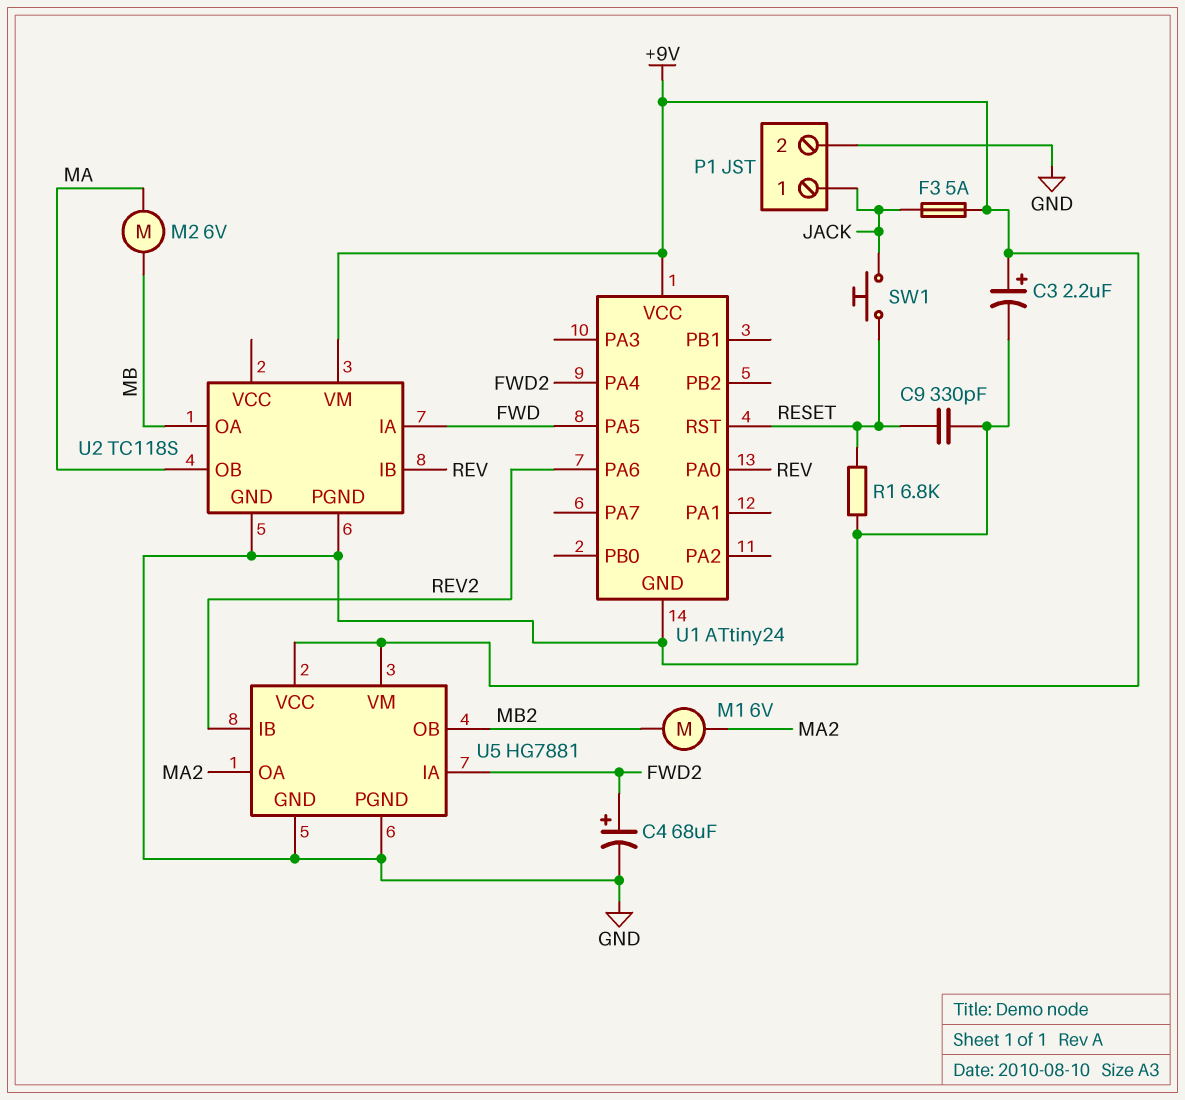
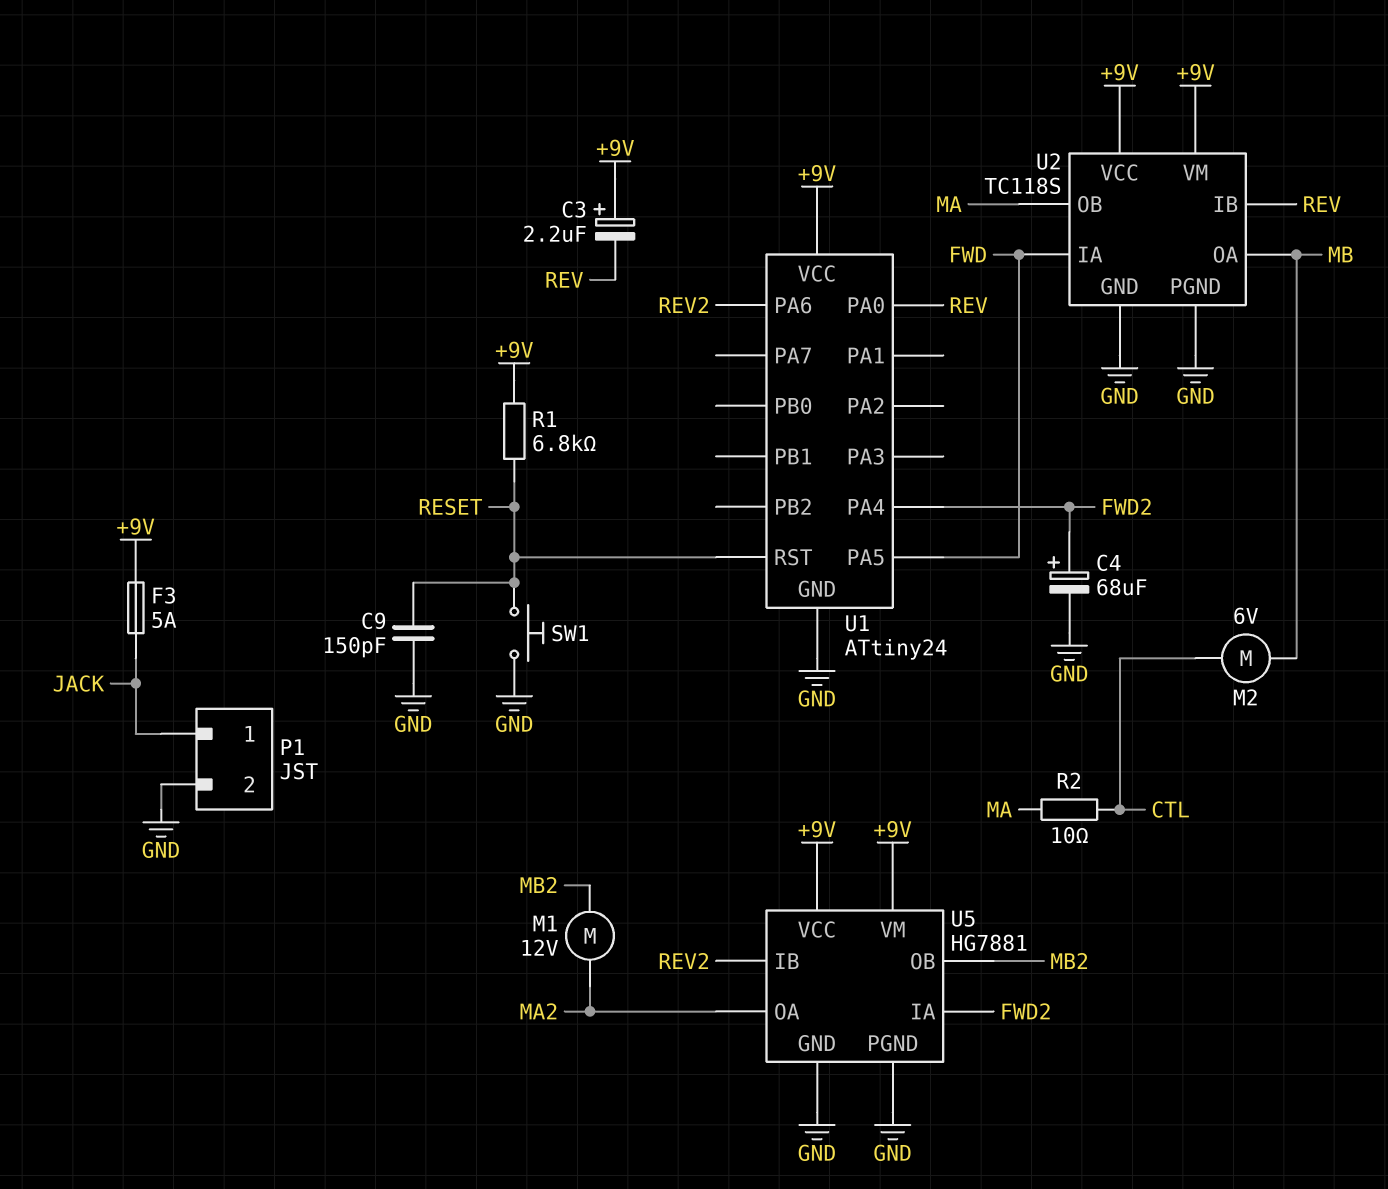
C3: 2.2uF (plus +9V, minus GND) -> 2.2uF (plus +9V, minus REV)
C9: 330pF (GND, RESET) -> 150pF (GND, RESET)
M1: motor 6V (MA2, MB2) -> motor 12V (MA2, MB2)
M2: motor 6V (MA, MB) -> motor 6V (CTL, MB)
R1: 6.8k (GND, RESET) -> 6.8k (+9V, RESET)
R2: none -> 10 (CTL, MA)
SW1: button (JACK, RESET) -> button (GND, RESET)
U2 pin VCC: none -> +9V

